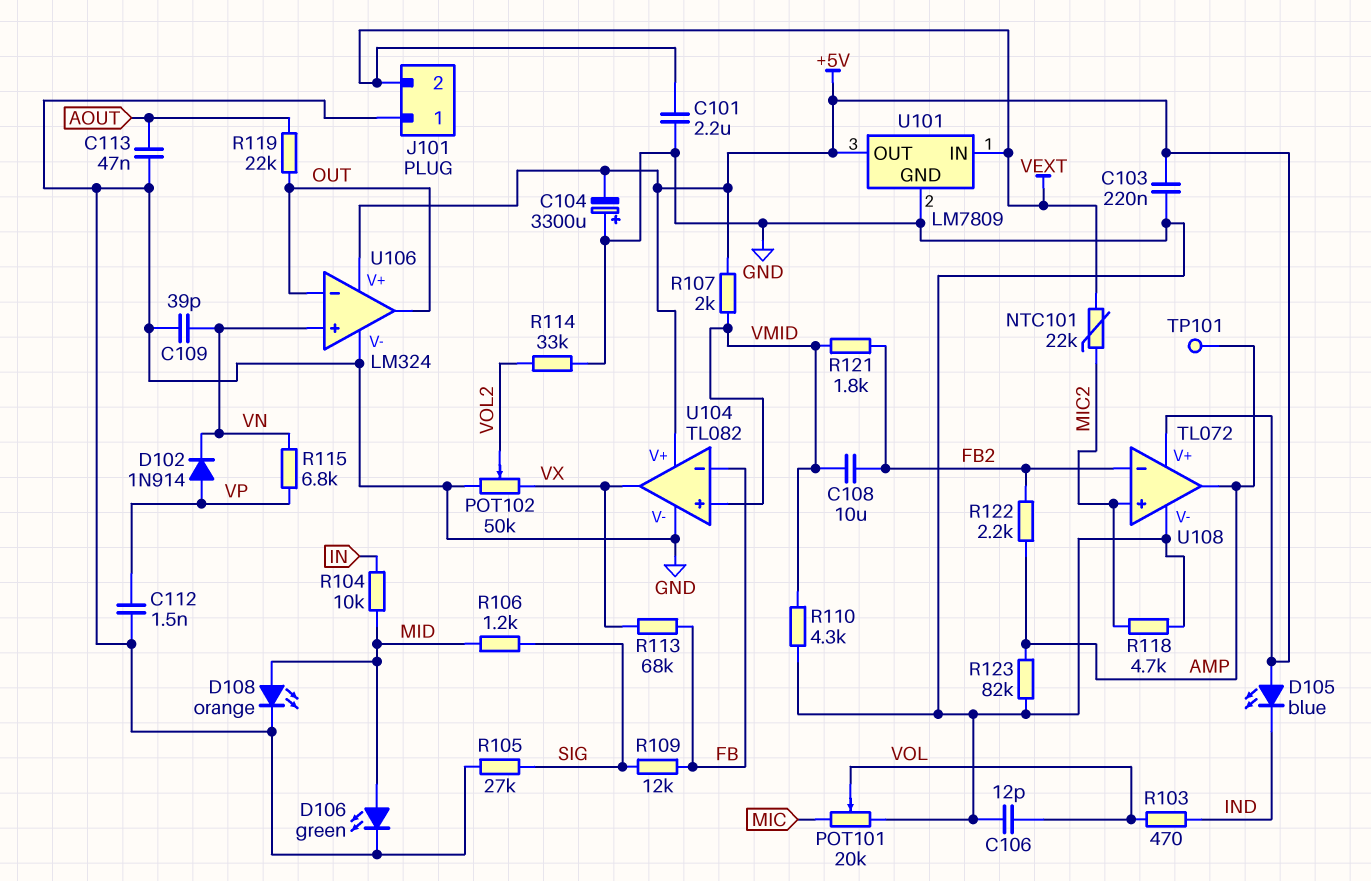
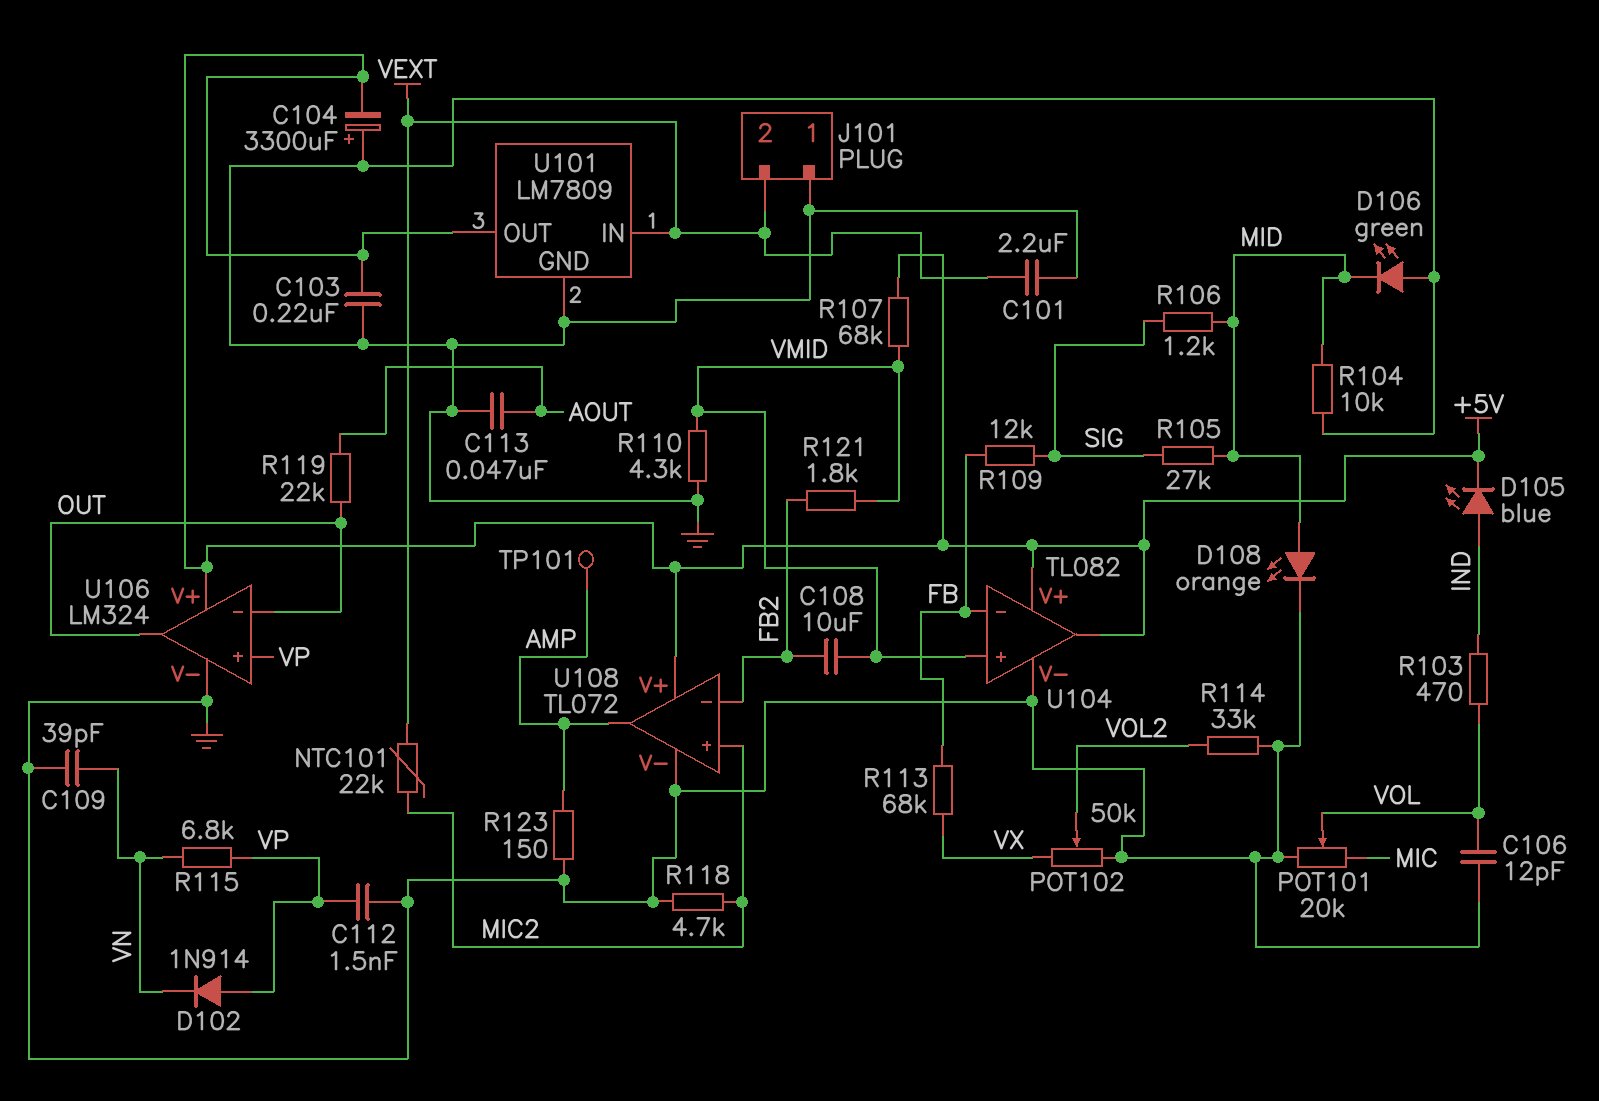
D105: LED blue (A +5V, K IND) -> LED blue (A IND, K +5V)
D106: LED green (A MID, K GND) -> LED green (A GND, K MID)
R104: 10k (IN, MID) -> 10k (GND, MID)
R105: 27k (GND, SIG) -> 27k (MID, SIG)
R107: 2k (+5V, VMID) -> 68k (+5V, VMID)
R122: 2.2k (AMP, FB2) -> none
R123: 82k (AMP, GND) -> 150 (AMP, GND)
U104 pin out: VX -> +5V
U106 pin in+: VN -> VP

